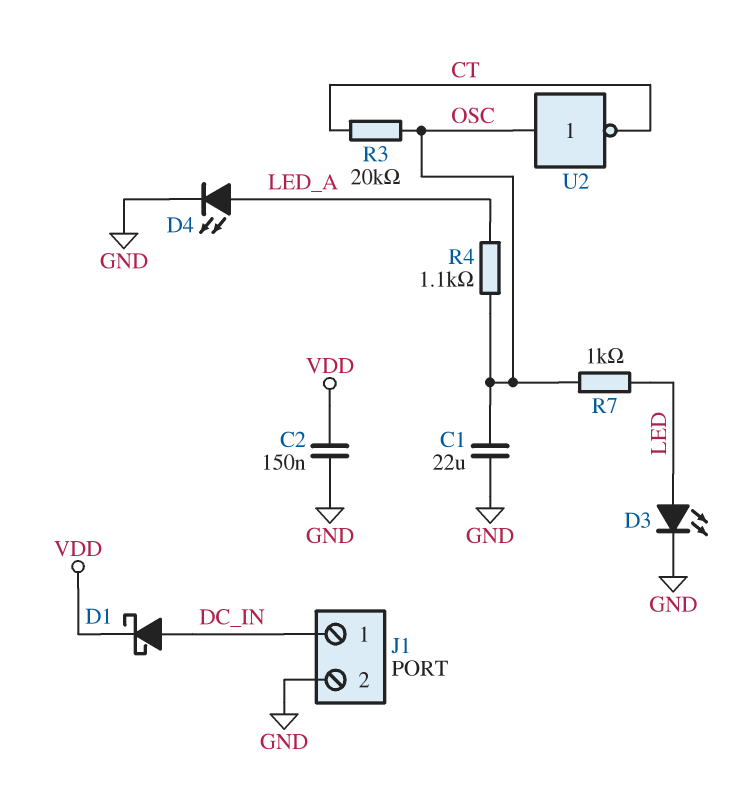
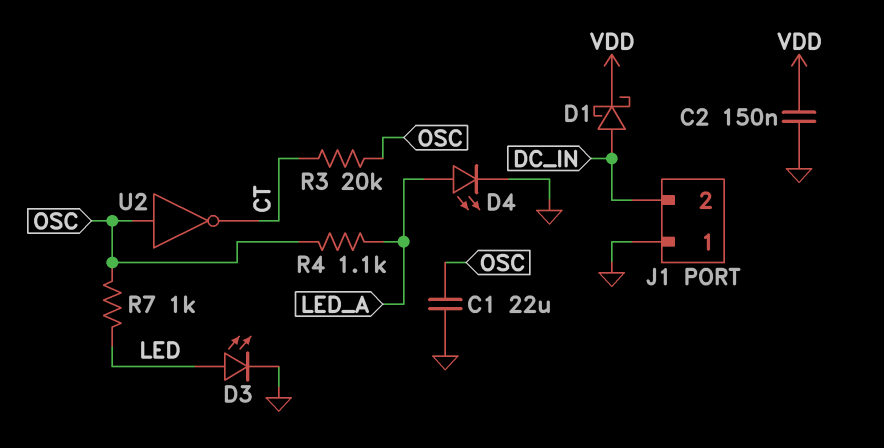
J1 pin 1: DC_IN -> GND
J1 pin 2: GND -> DC_IN

